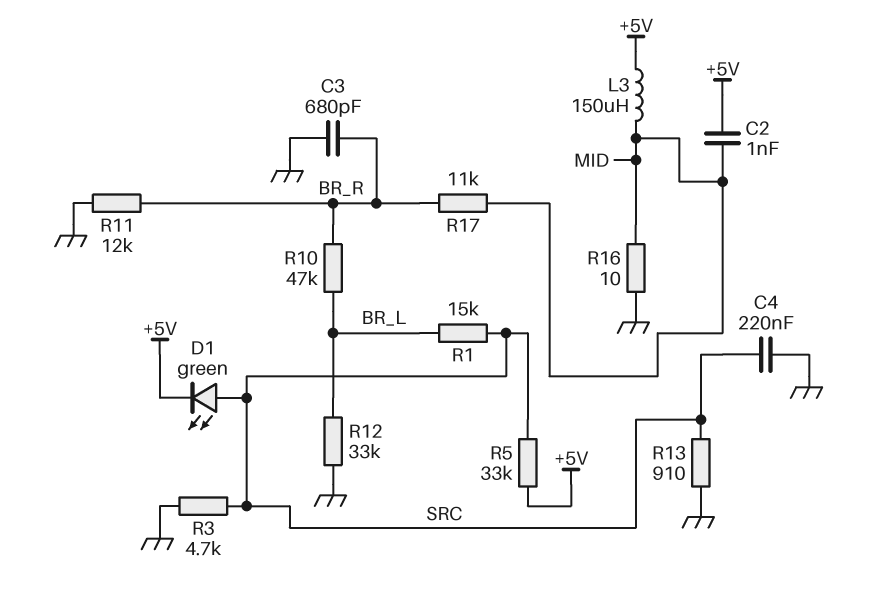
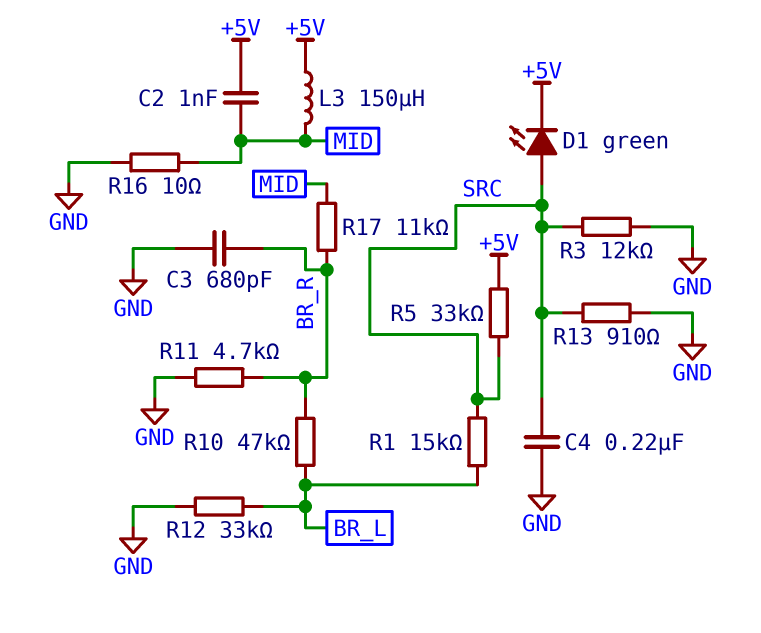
R3: 4.7k (GND, SRC) -> 12k (GND, SRC)
R11: 12k (BR_R, GND) -> 4.7k (BR_R, GND)

